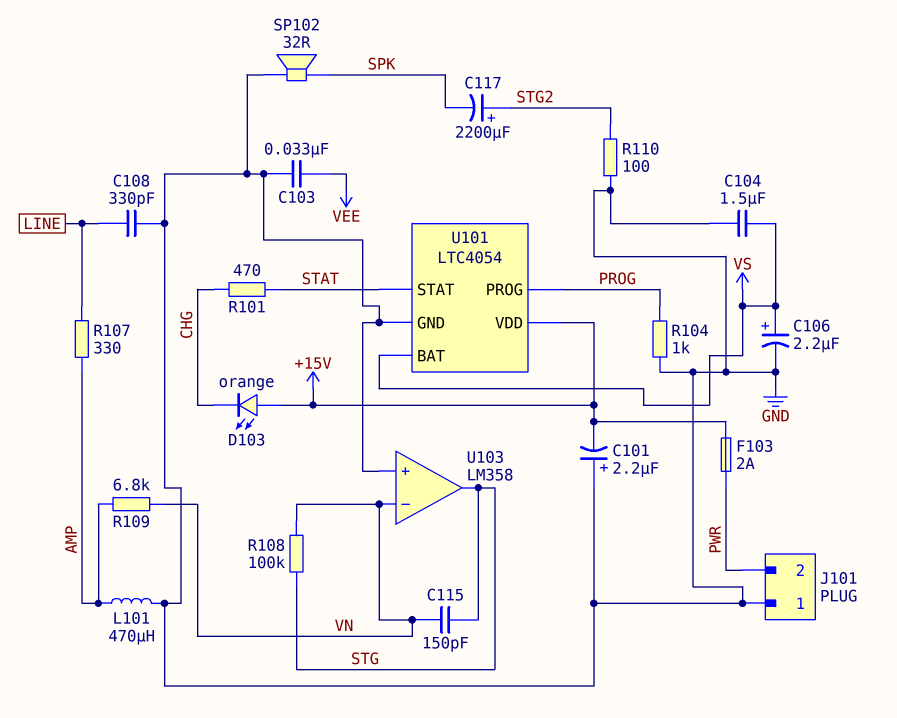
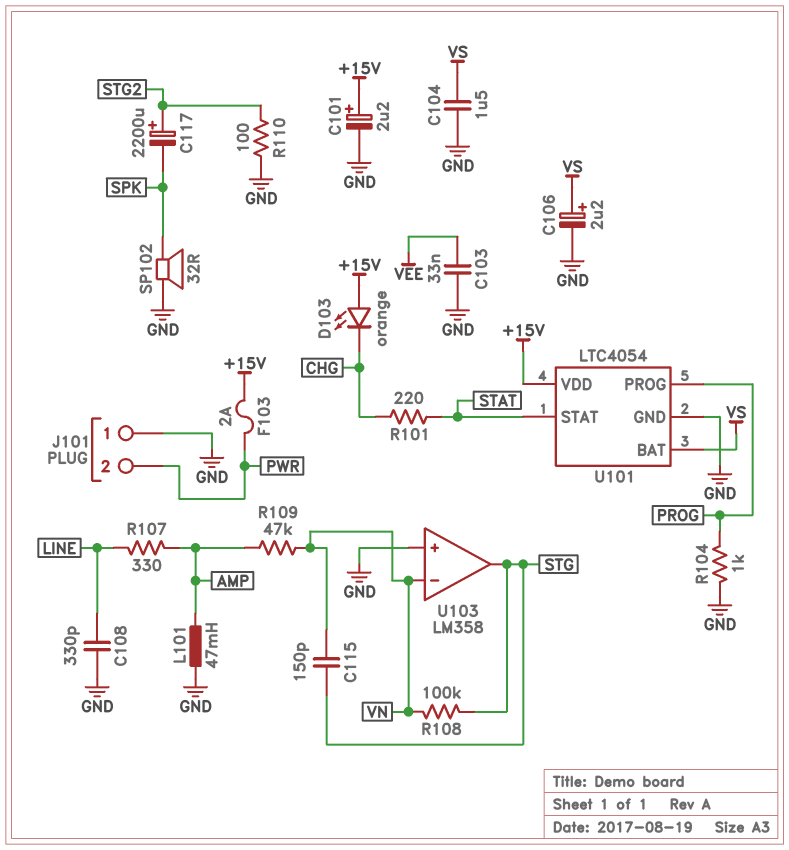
C101: 2.2uF (plus GND, minus +15V) -> 2.2uF (plus +15V, minus GND)
L101: 470uH (AMP, GND) -> 47mH (AMP, GND)
R101: 470 (CHG, STAT) -> 220 (CHG, STAT)
R109: 6.8k (AMP, VN) -> 47k (AMP, VN)

